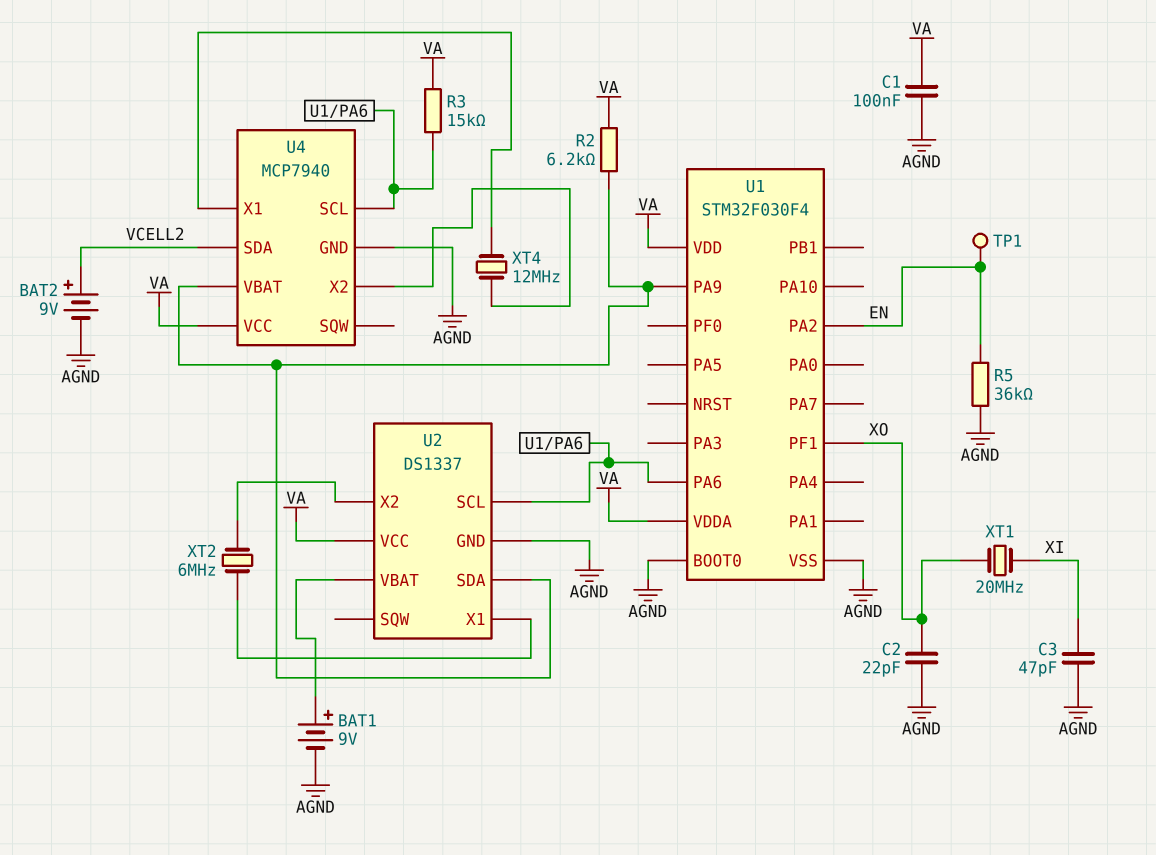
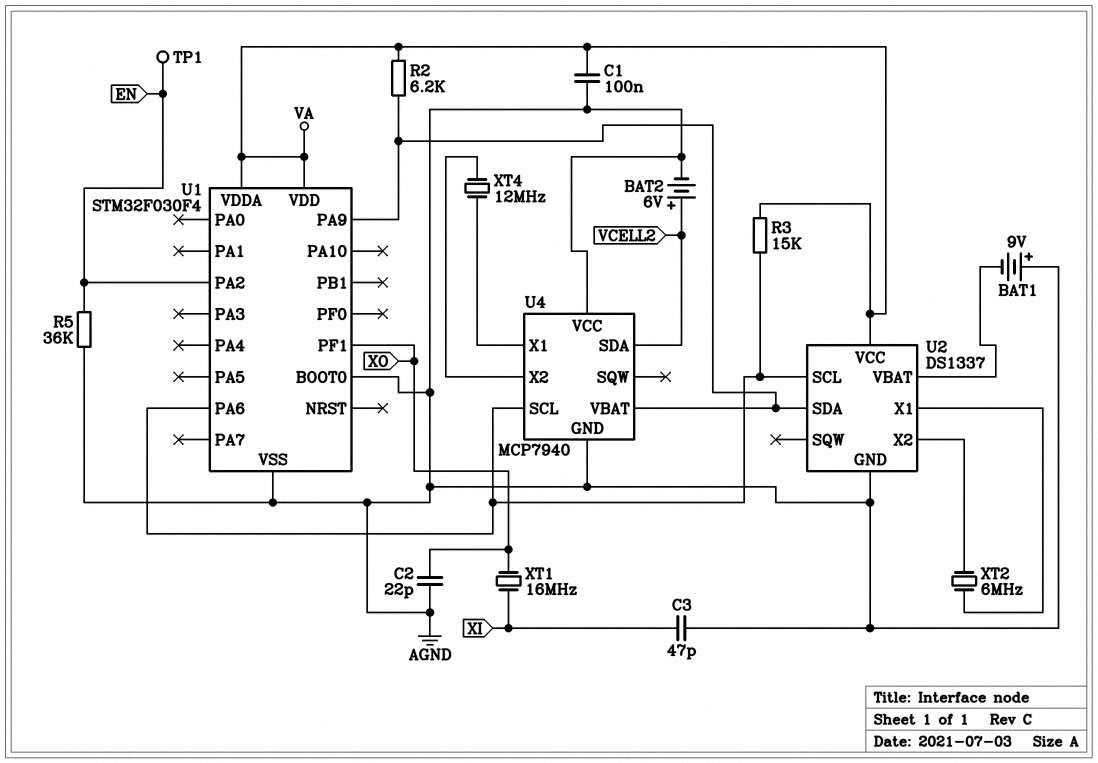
BAT1: 9V (plus U2/VBAT, minus AGND) -> 9V (plus AGND, minus U2/VBAT)
BAT2: 9V (plus VCELL2, minus AGND) -> 6V (plus VCELL2, minus AGND)
U4 pin VCC: VA -> AGND
XT1: 20MHz (XI, XO) -> 16MHz (XI, XO)

